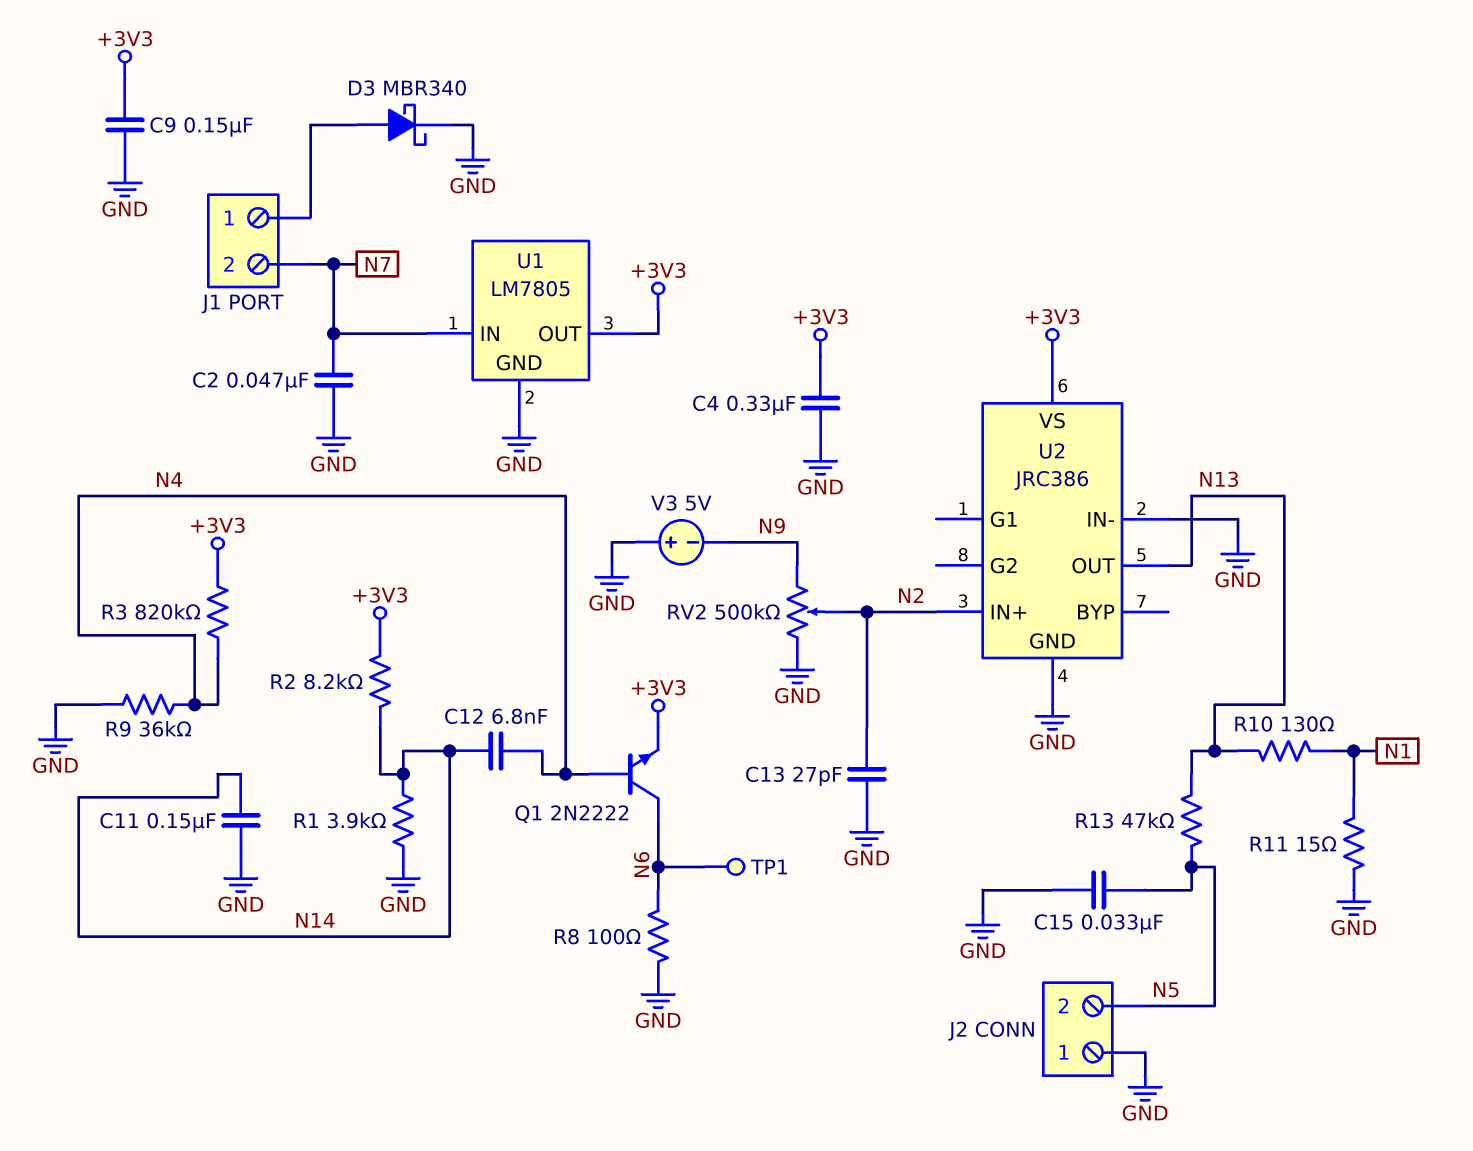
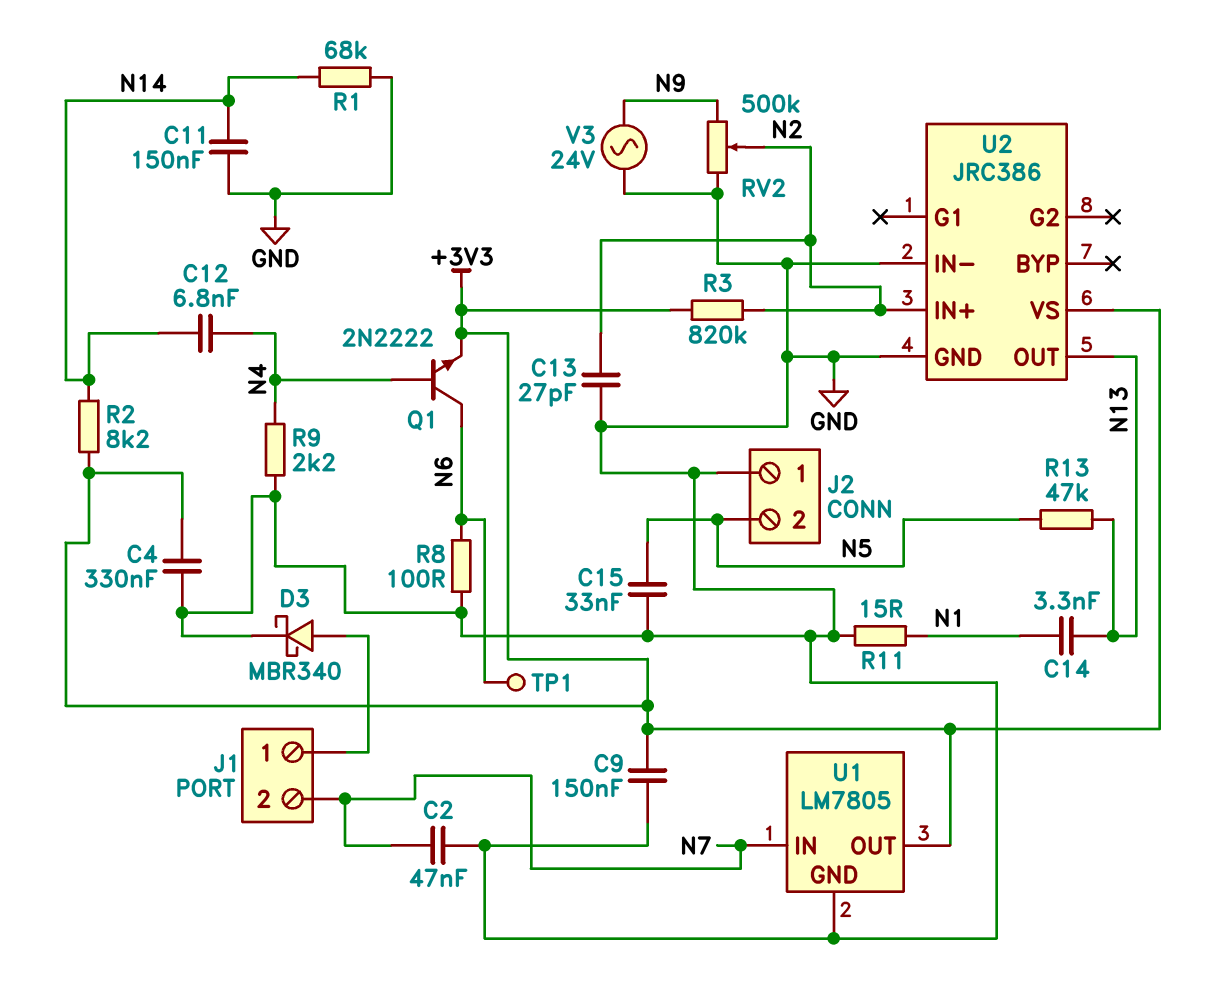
C14: none -> 3.3nF (N1, N13)
R1: 3.9k (GND, N14) -> 68k (GND, N14)
R3: 820k (+3V3, N4) -> 820k (+3V3, N2)
R9: 36k (GND, N4) -> 2.2k (GND, N4)
R10: 130 (N1, N13) -> none
V3: 5V (plus GND, minus N9) -> AC 24V (GND, N9)

